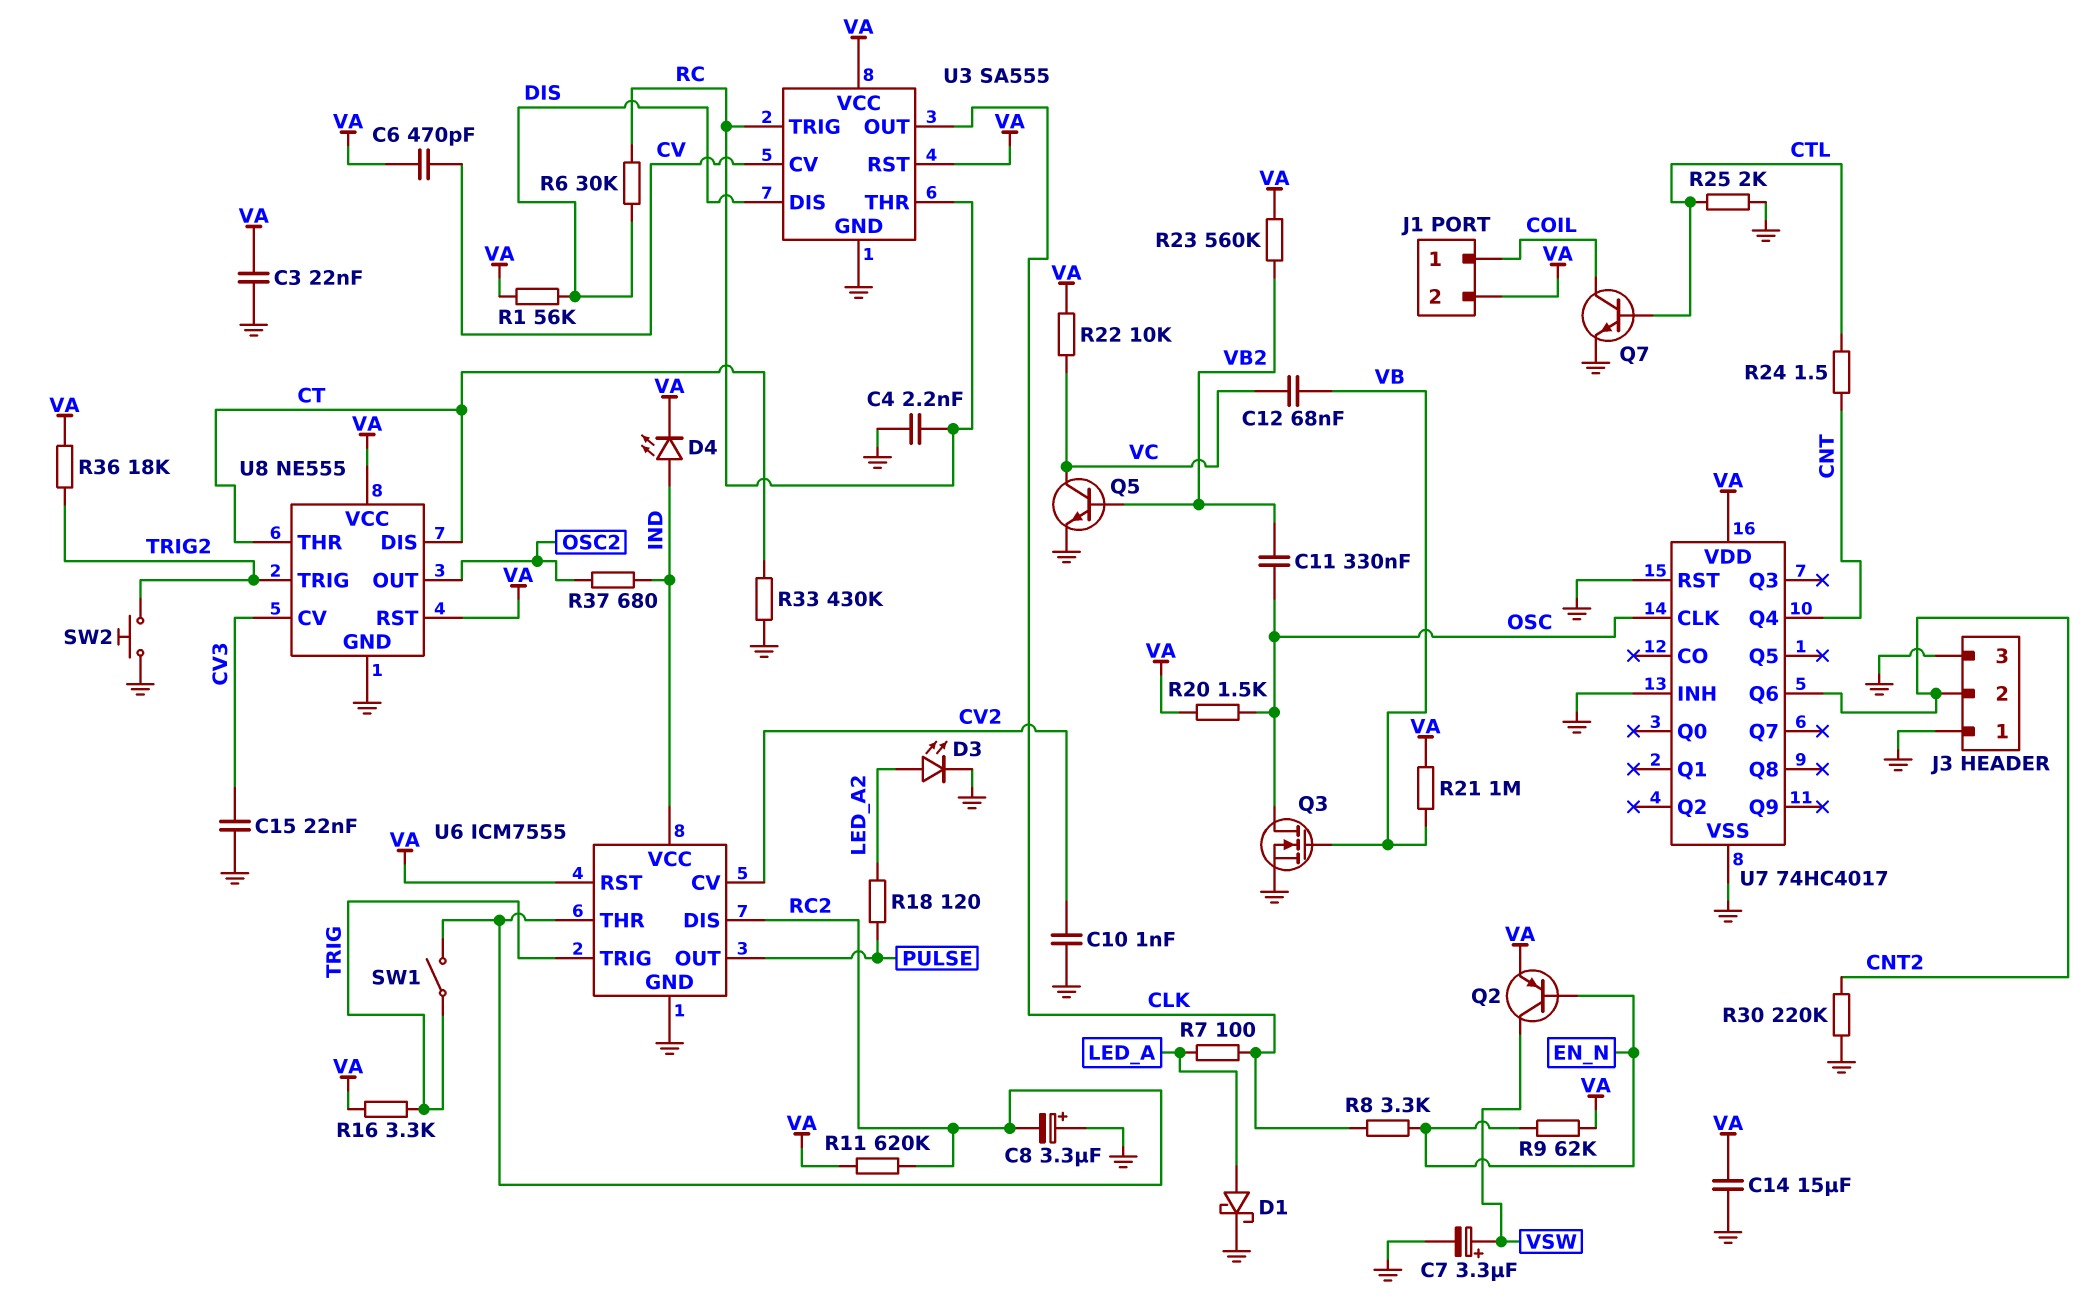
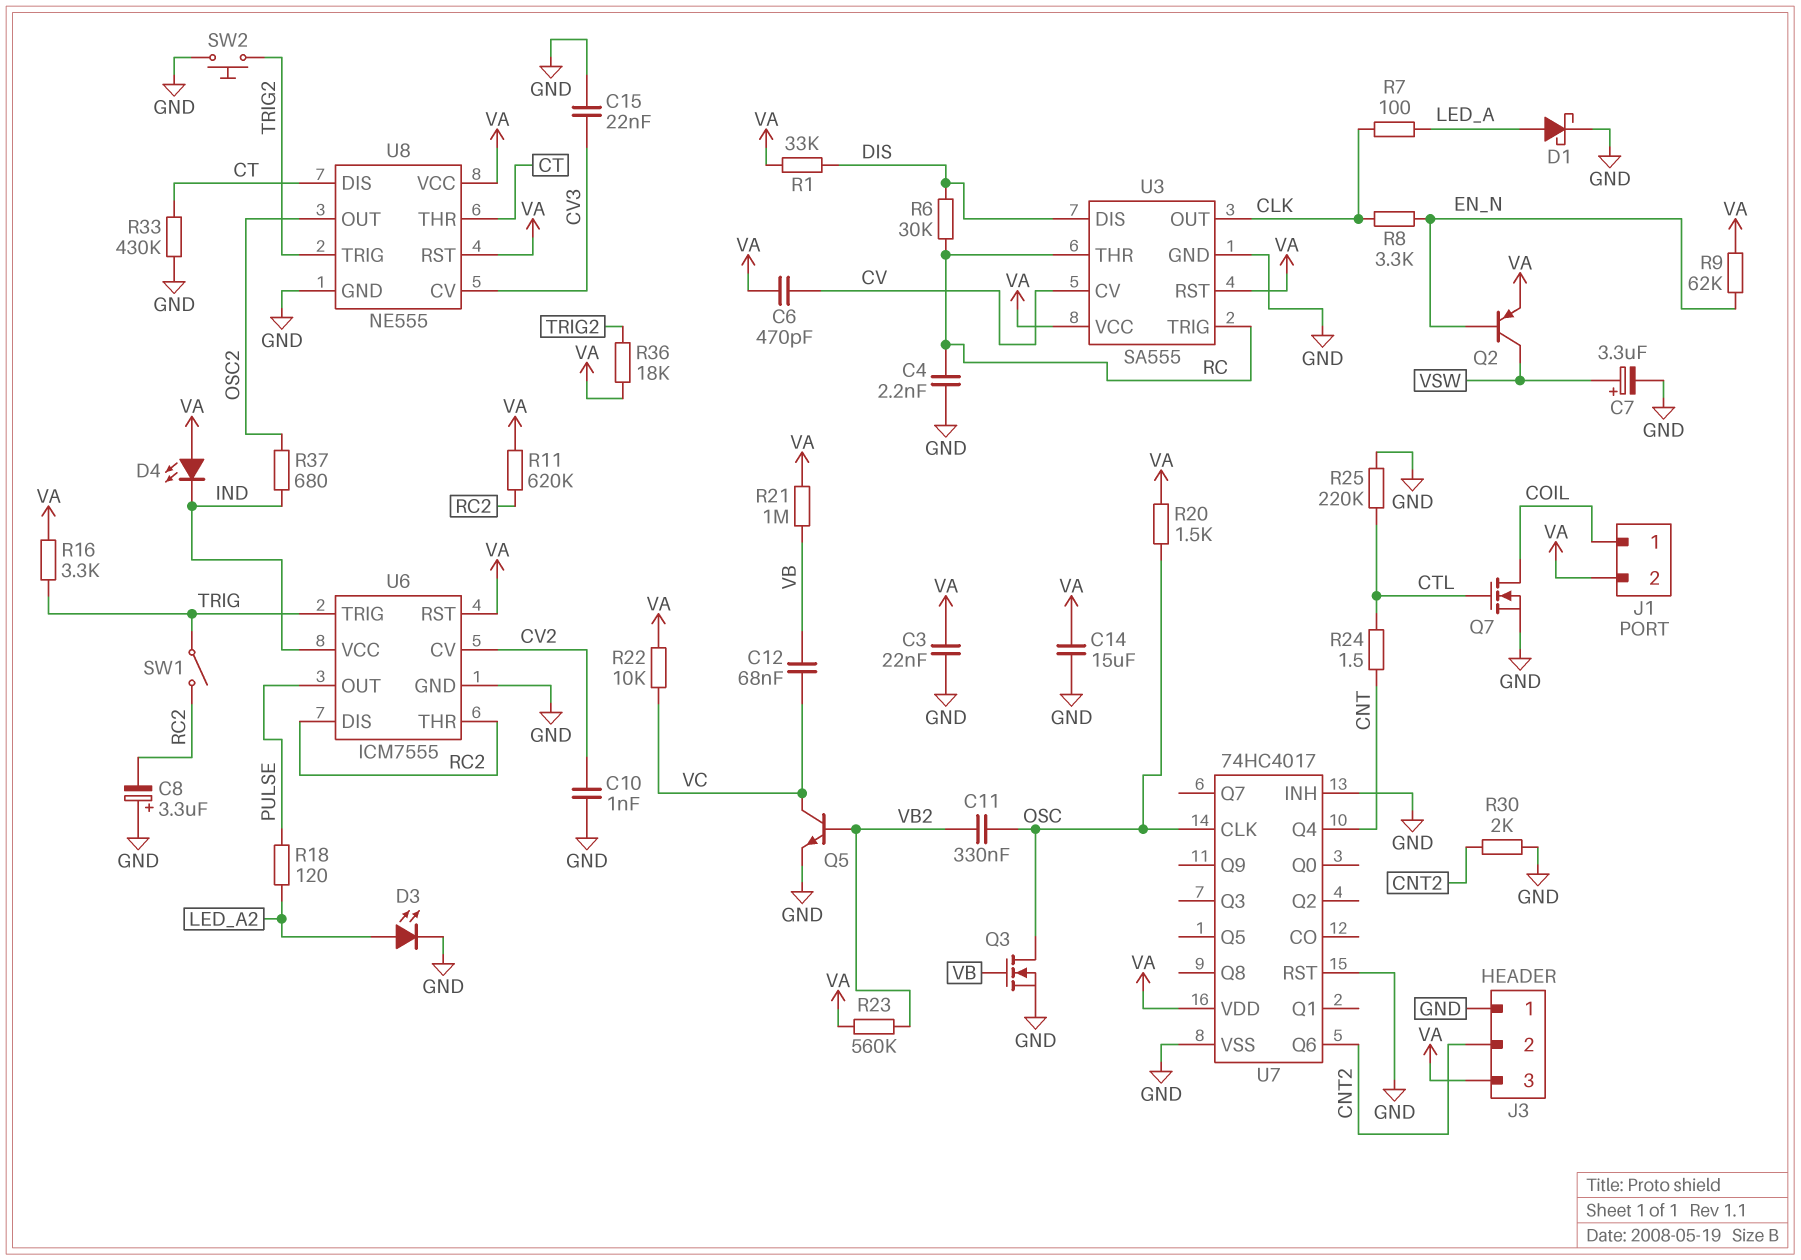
D4: LED (A IND, K VA) -> LED (A VA, K IND)
J3 pin 3: GND -> VA
Q7: NPN (B CTL, C COIL, E GND) -> NMOS (G CTL, D COIL, S GND)
R1: 56k (DIS, VA) -> 33k (DIS, VA)
R25: 2k (CTL, GND) -> 220k (CTL, GND)
R30: 220k (CNT2, GND) -> 2k (CNT2, GND)

